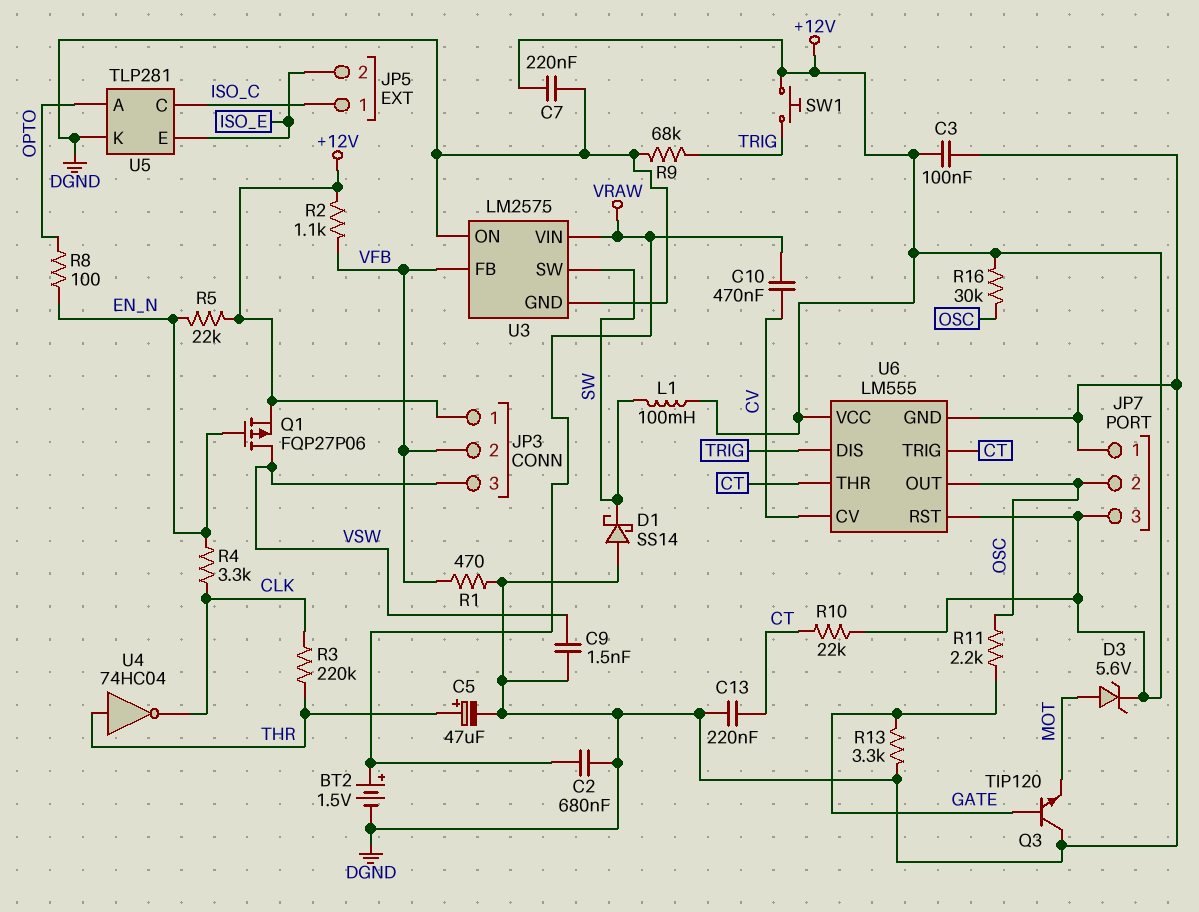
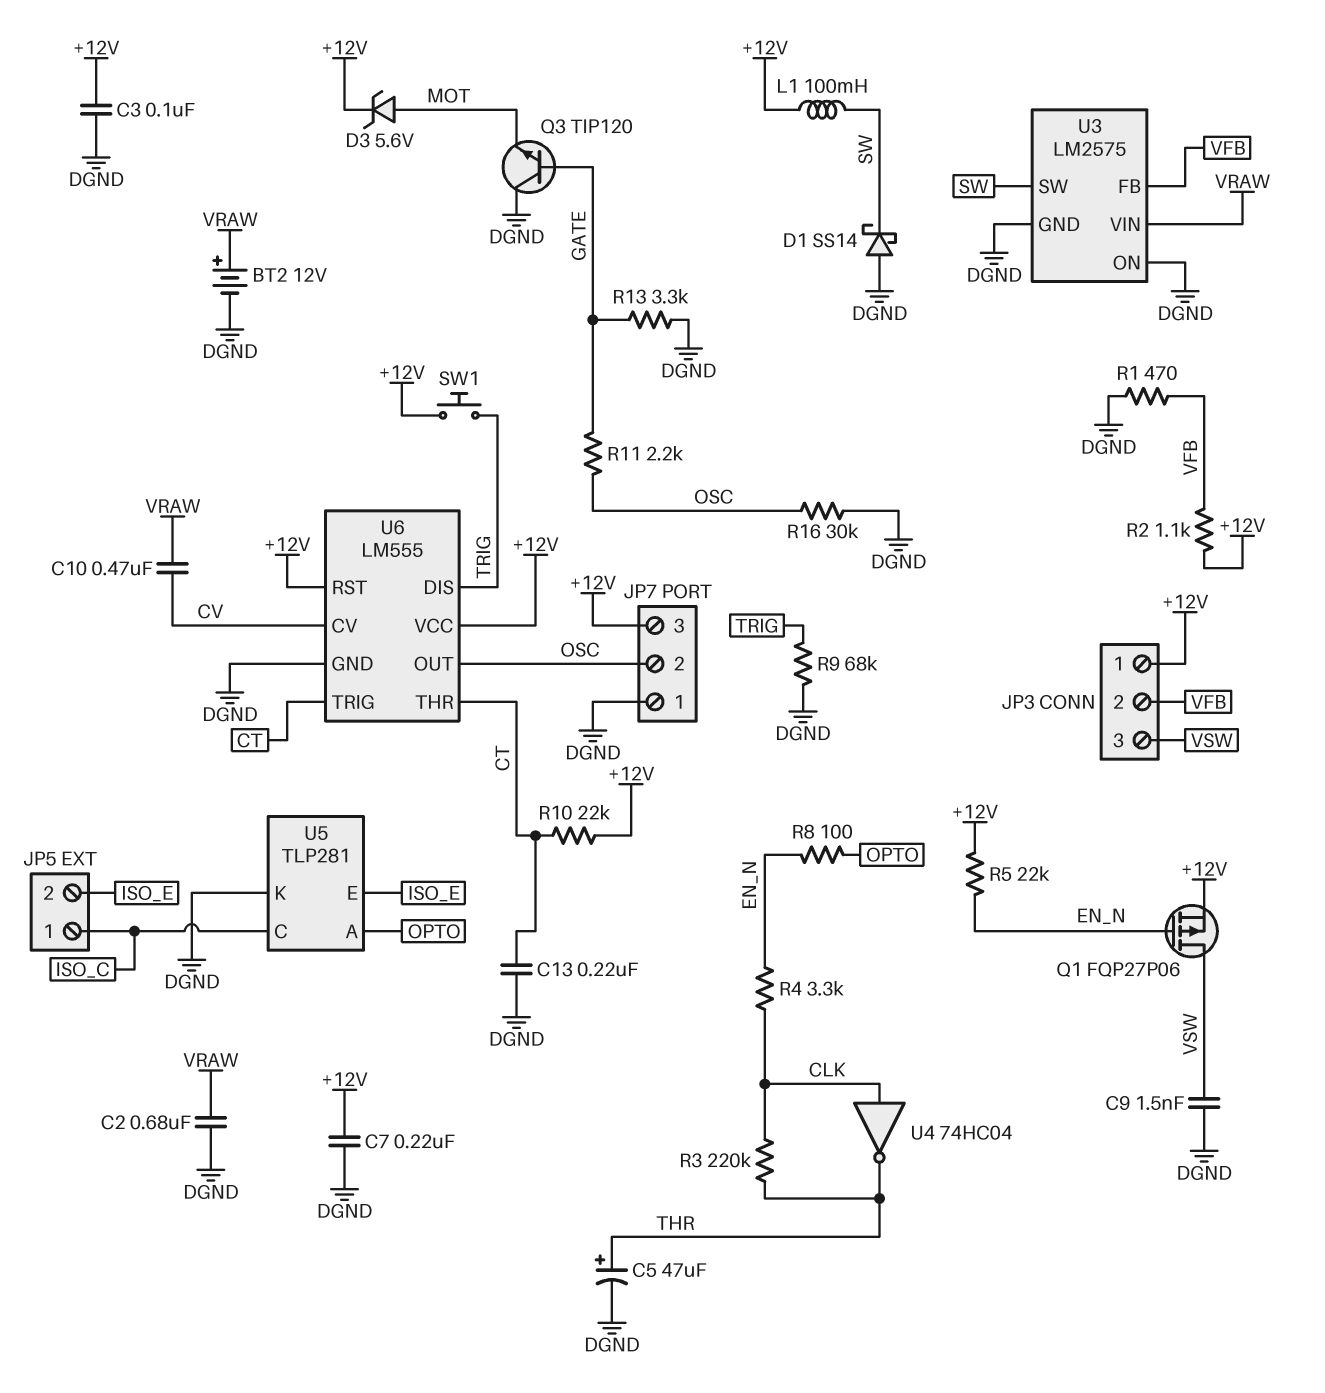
BT2: 1.5V (plus VRAW, minus DGND) -> 12V (plus VRAW, minus DGND)
R16: 30k (+12V, OSC) -> 30k (DGND, OSC)
U4: NOT 74HC04 (in THR, out CLK) -> NOT 74HC04 (in CLK, out THR)

